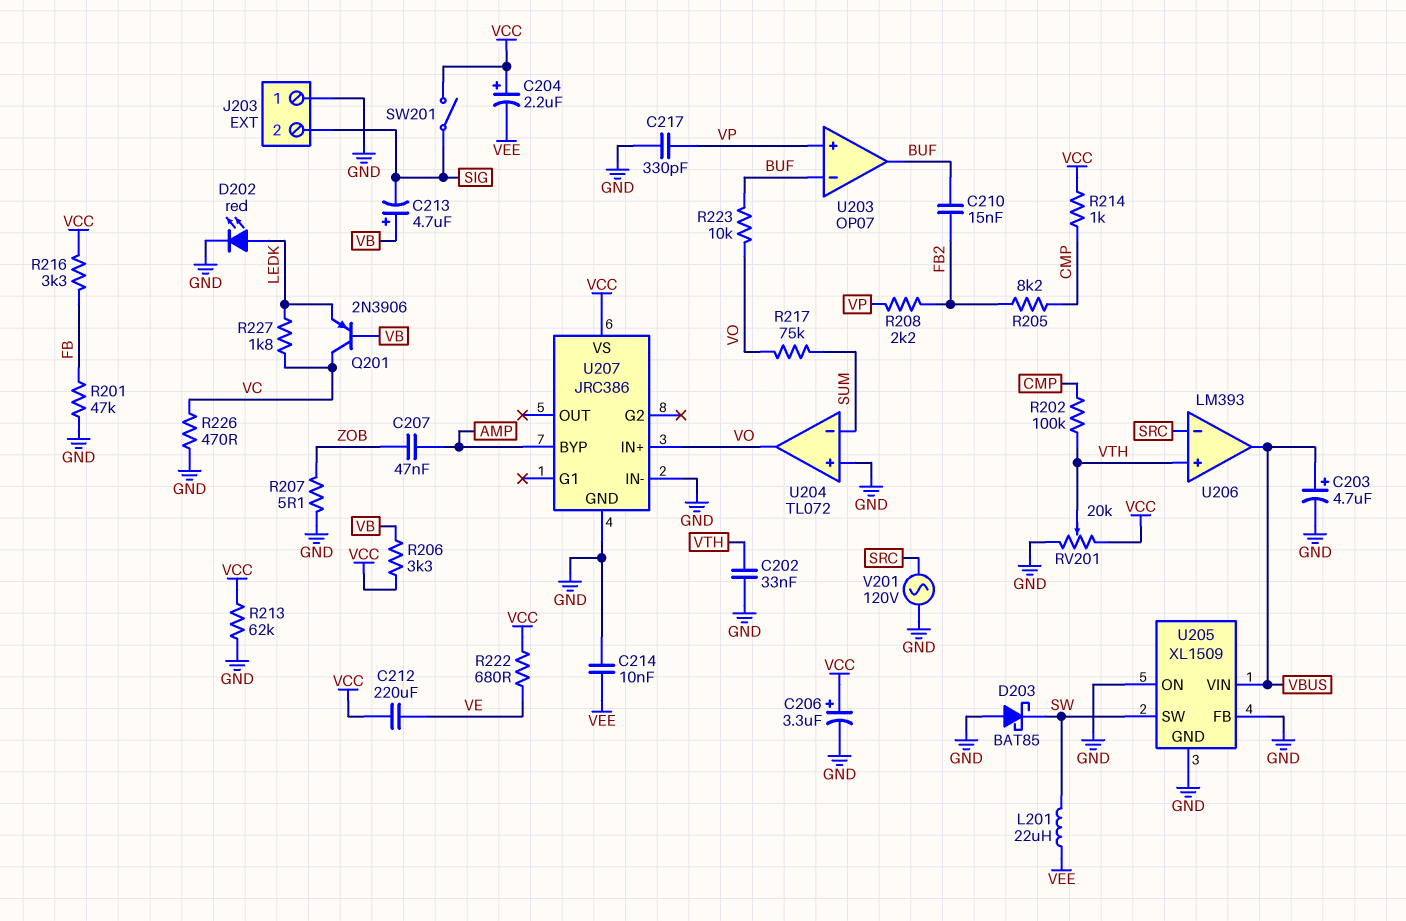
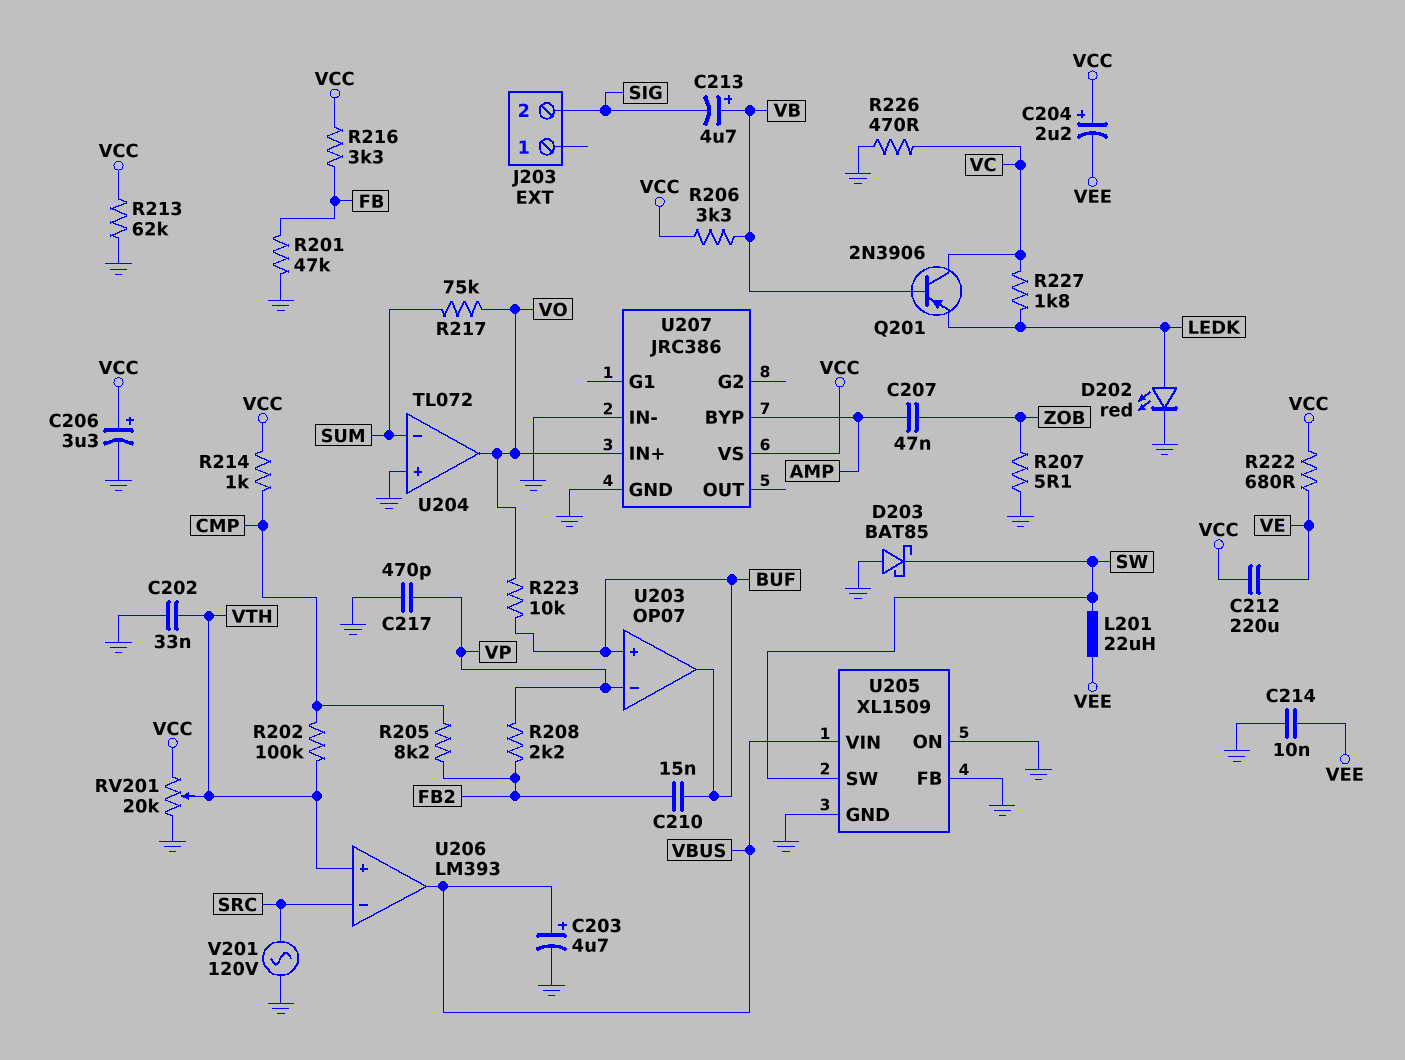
C217: 330pF (GND, VP) -> 470pF (GND, VP)
J203 pin 1: GND -> none
SW201: switch (SIG, VCC) -> none
U203 pin in+: VP -> BUF
U203 pin in-: BUF -> VP

